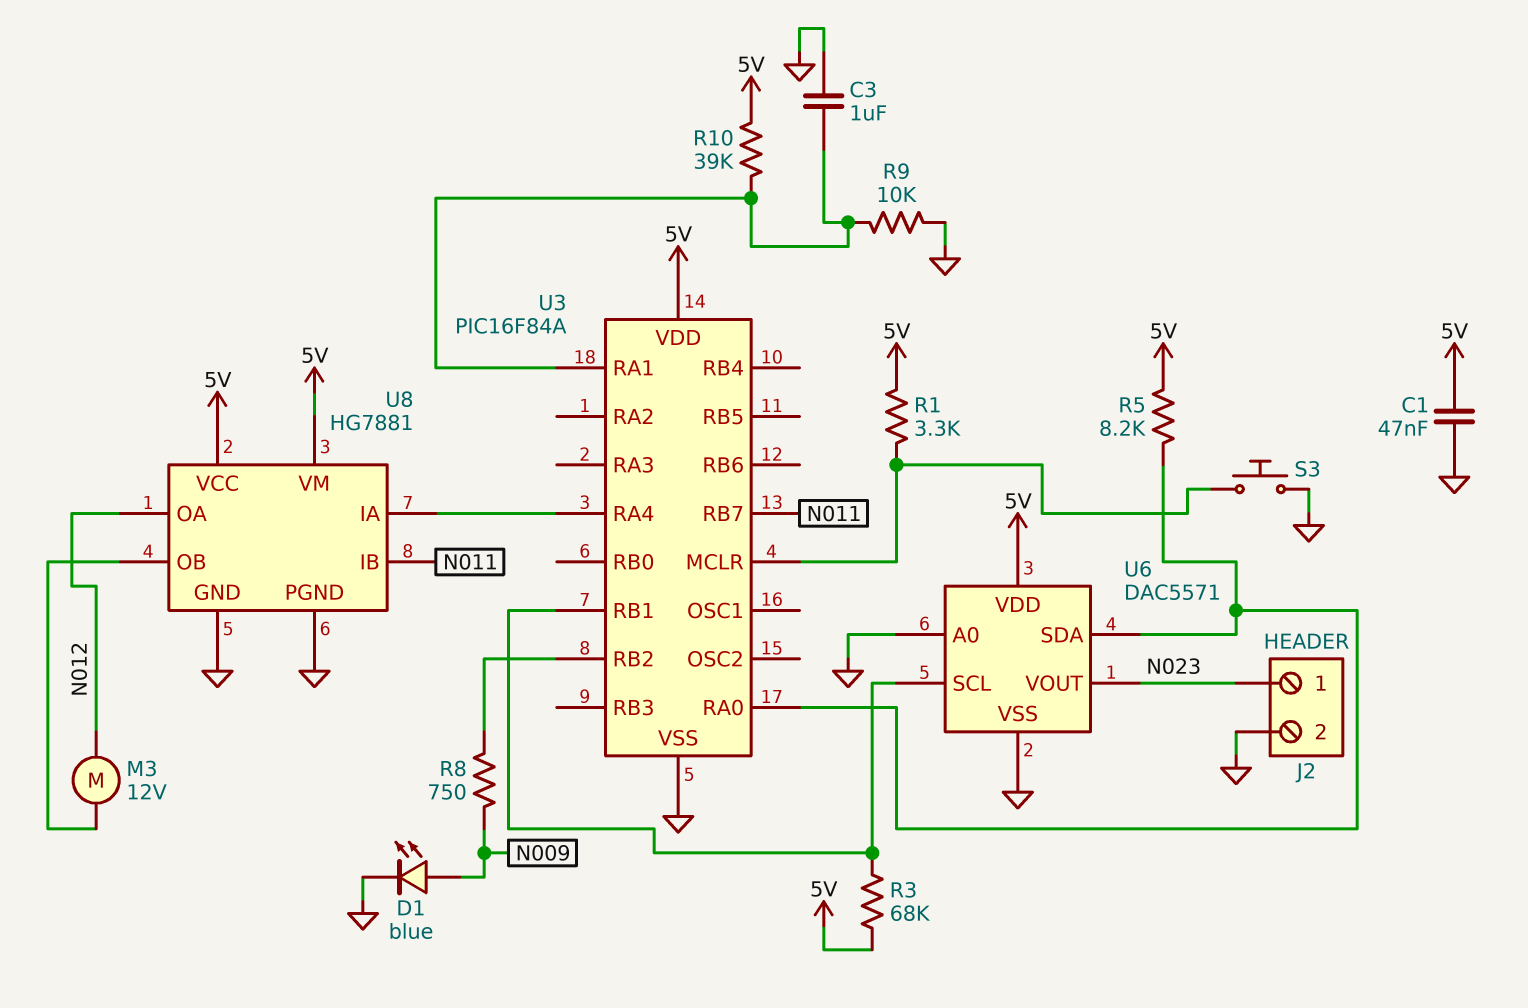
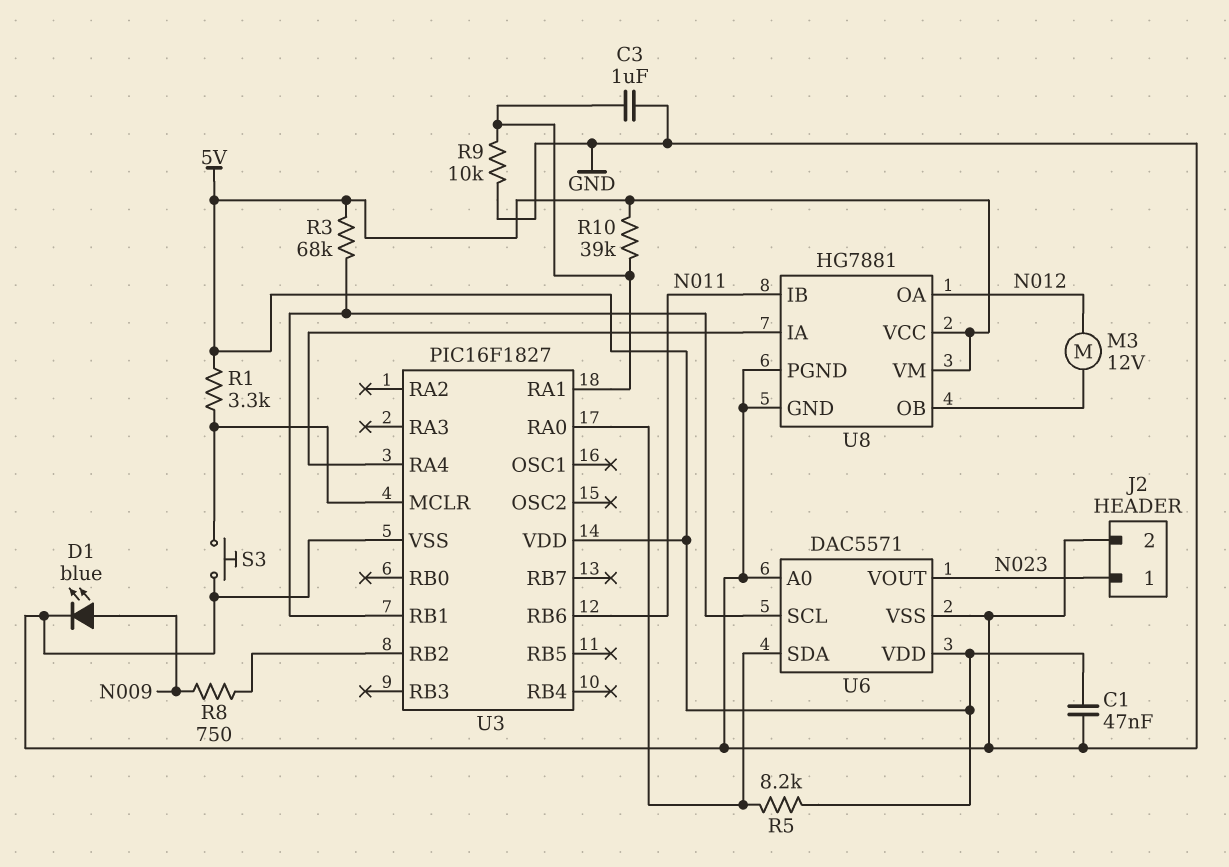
U3: PIC16F84A -> PIC16F1827
U3 pin RB6: none -> N011
U3 pin RB7: N011 -> none

